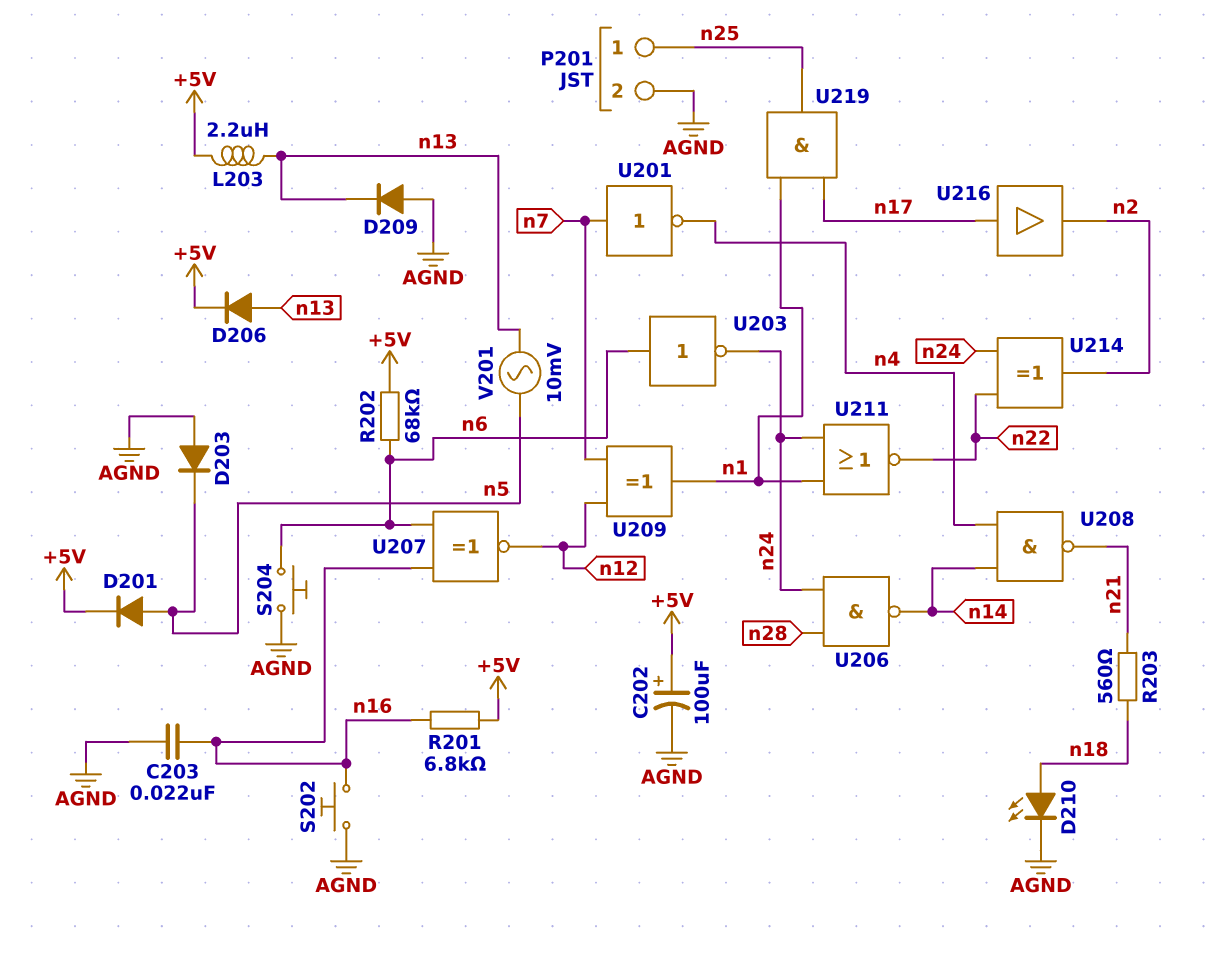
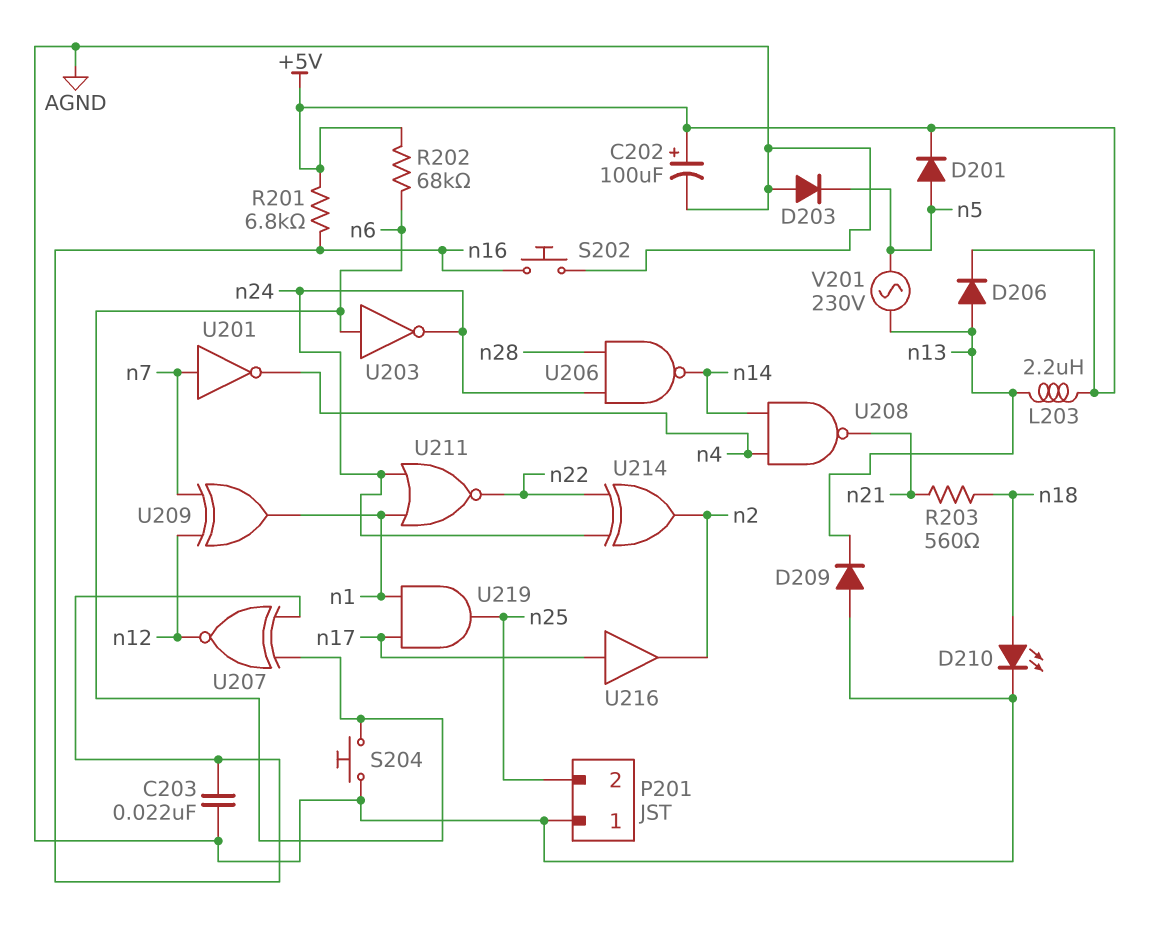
P201 pin 1: n25 -> AGND
P201 pin 2: AGND -> n25
V201: AC 10mV (n5, n13) -> AC 230V (n5, n13)

